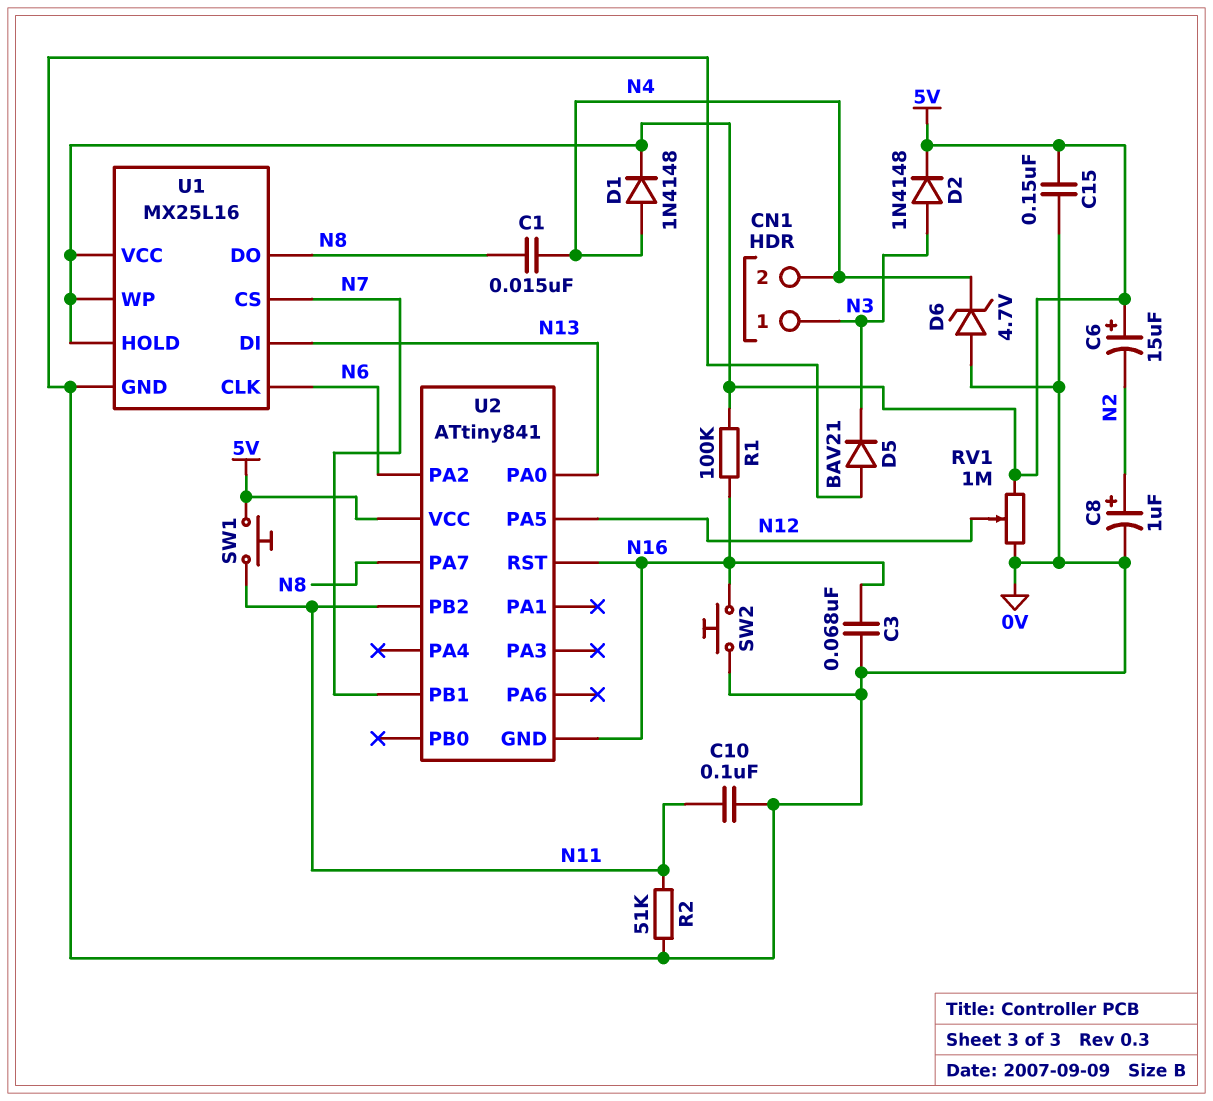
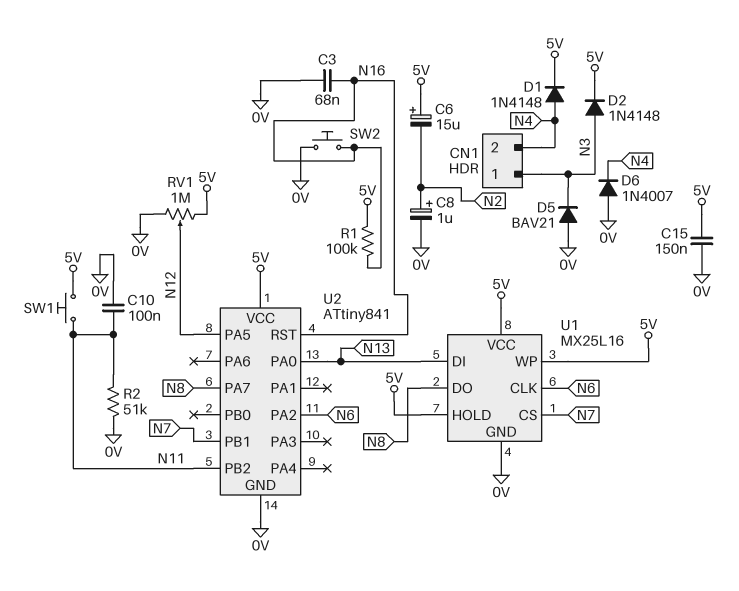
C1: 15nF (N4, N8) -> none
D6: zener 4.7V (A 0V, K N4) -> diode 1N4007 (A 0V, K N4)
U2 pin GND: N16 -> 0V

